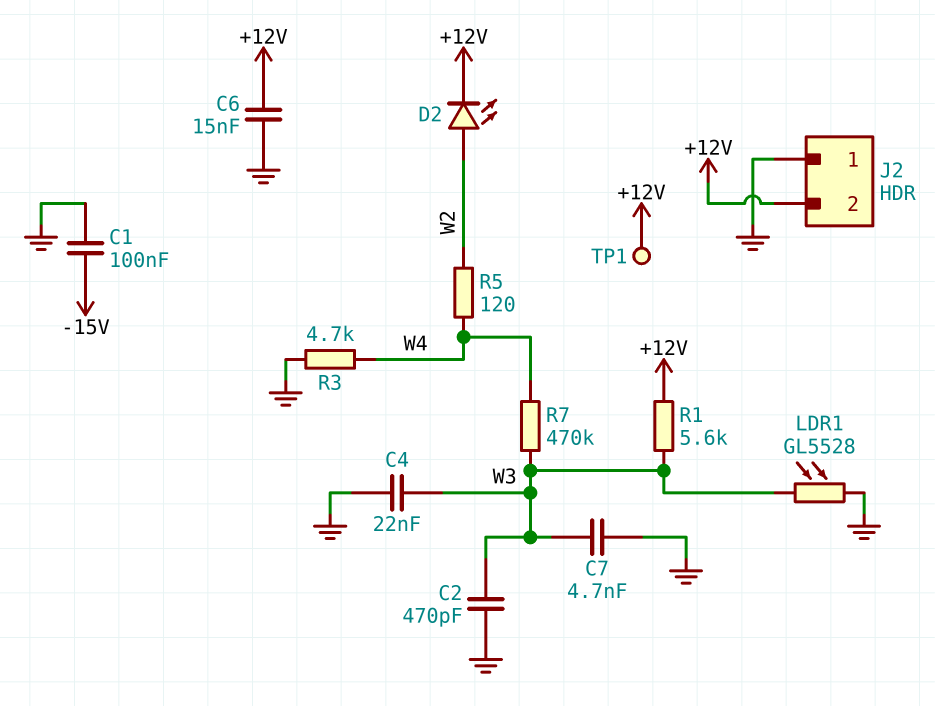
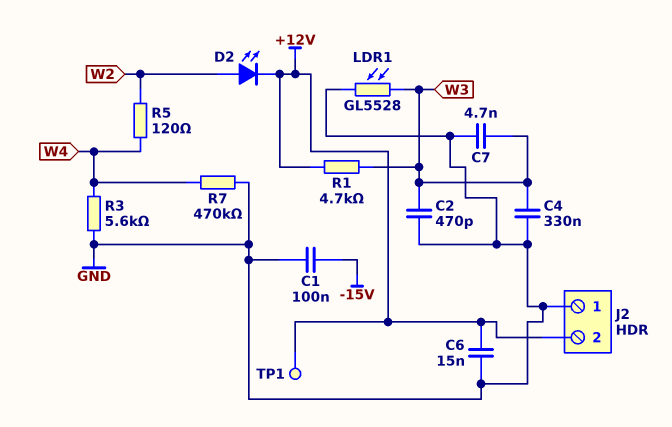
C4: 22nF (GND, W3) -> 330nF (GND, W3)
R1: 5.6k (+12V, W3) -> 4.7k (+12V, W3)
R3: 4.7k (GND, W4) -> 5.6k (GND, W4)
R7: 470k (W3, W4) -> 470k (GND, W4)

